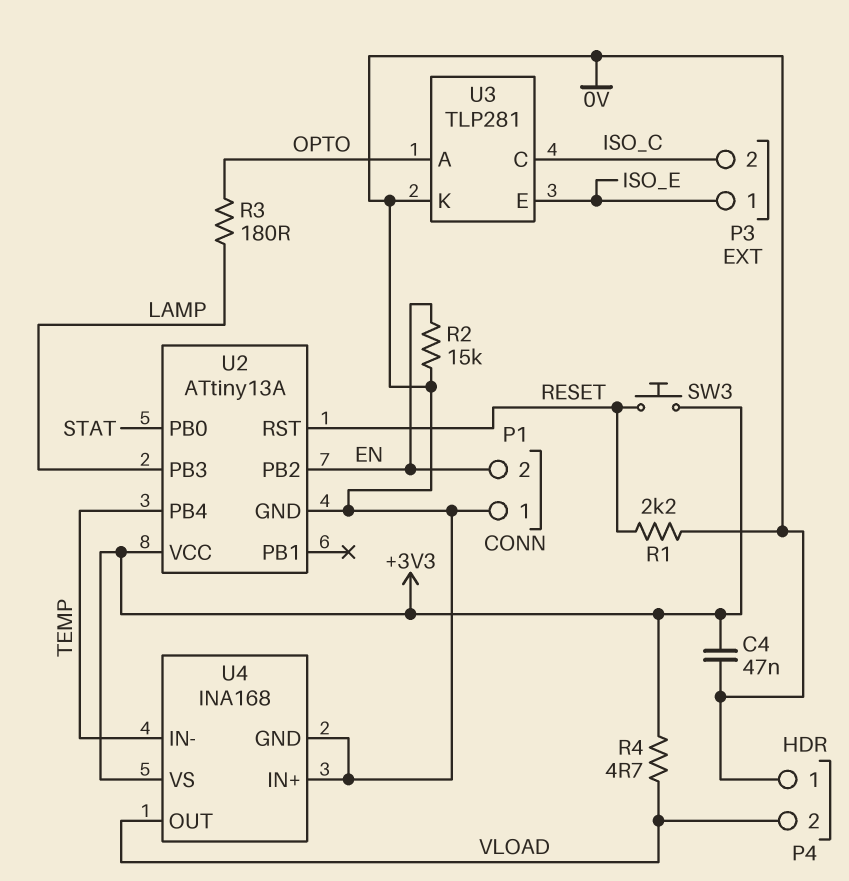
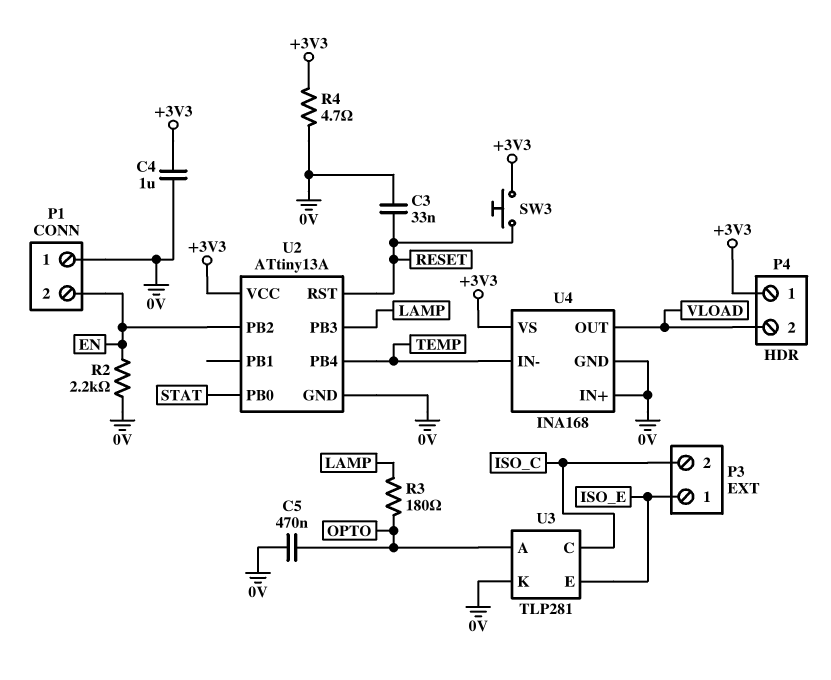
C3: none -> 33nF (0V, RESET)
C4: 47nF (+3V3, 0V) -> 1uF (+3V3, 0V)
C5: none -> 470nF (0V, OPTO)
P4 pin 1: 0V -> +3V3
R1: 2.2k (0V, RESET) -> none
R2: 15k (0V, EN) -> 2.2k (0V, EN)
R4: 4.7 (+3V3, VLOAD) -> 4.7 (+3V3, 0V)

